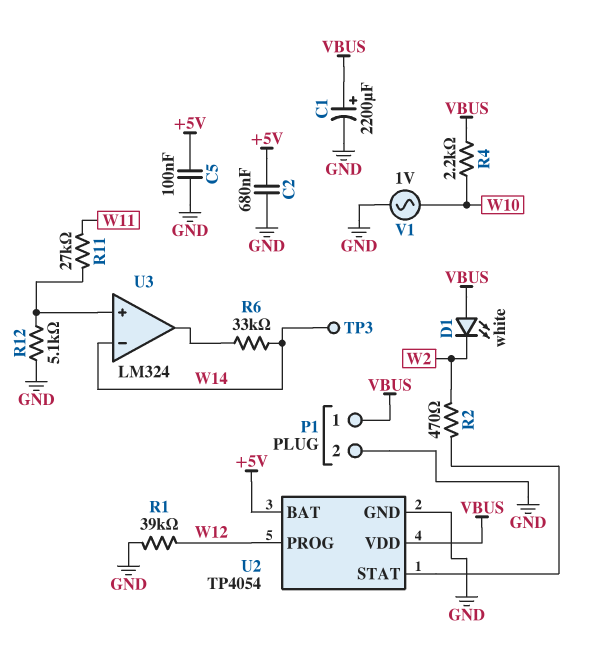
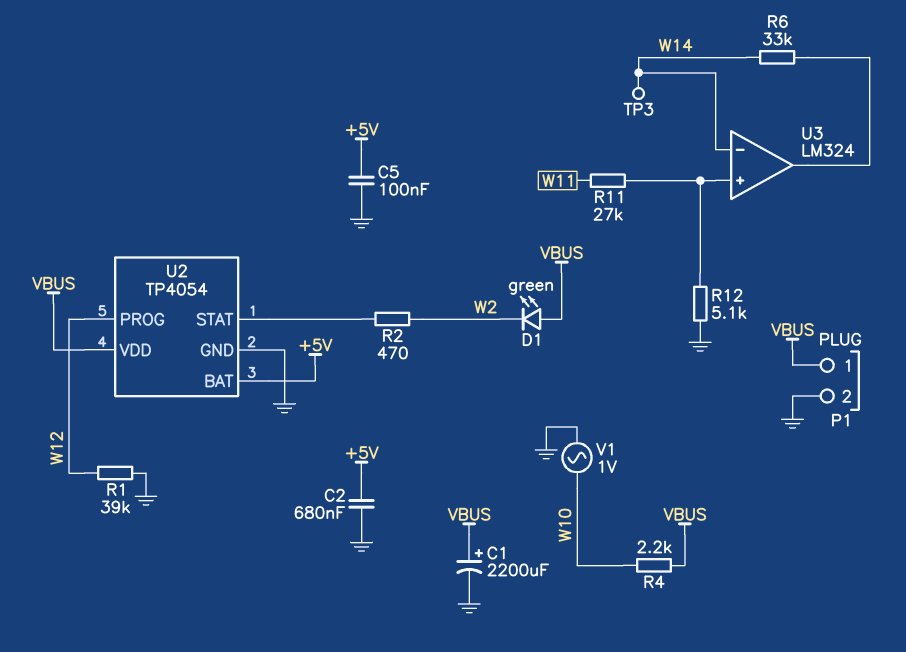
D1: LED white (A VBUS, K W2) -> LED green (A VBUS, K W2)

